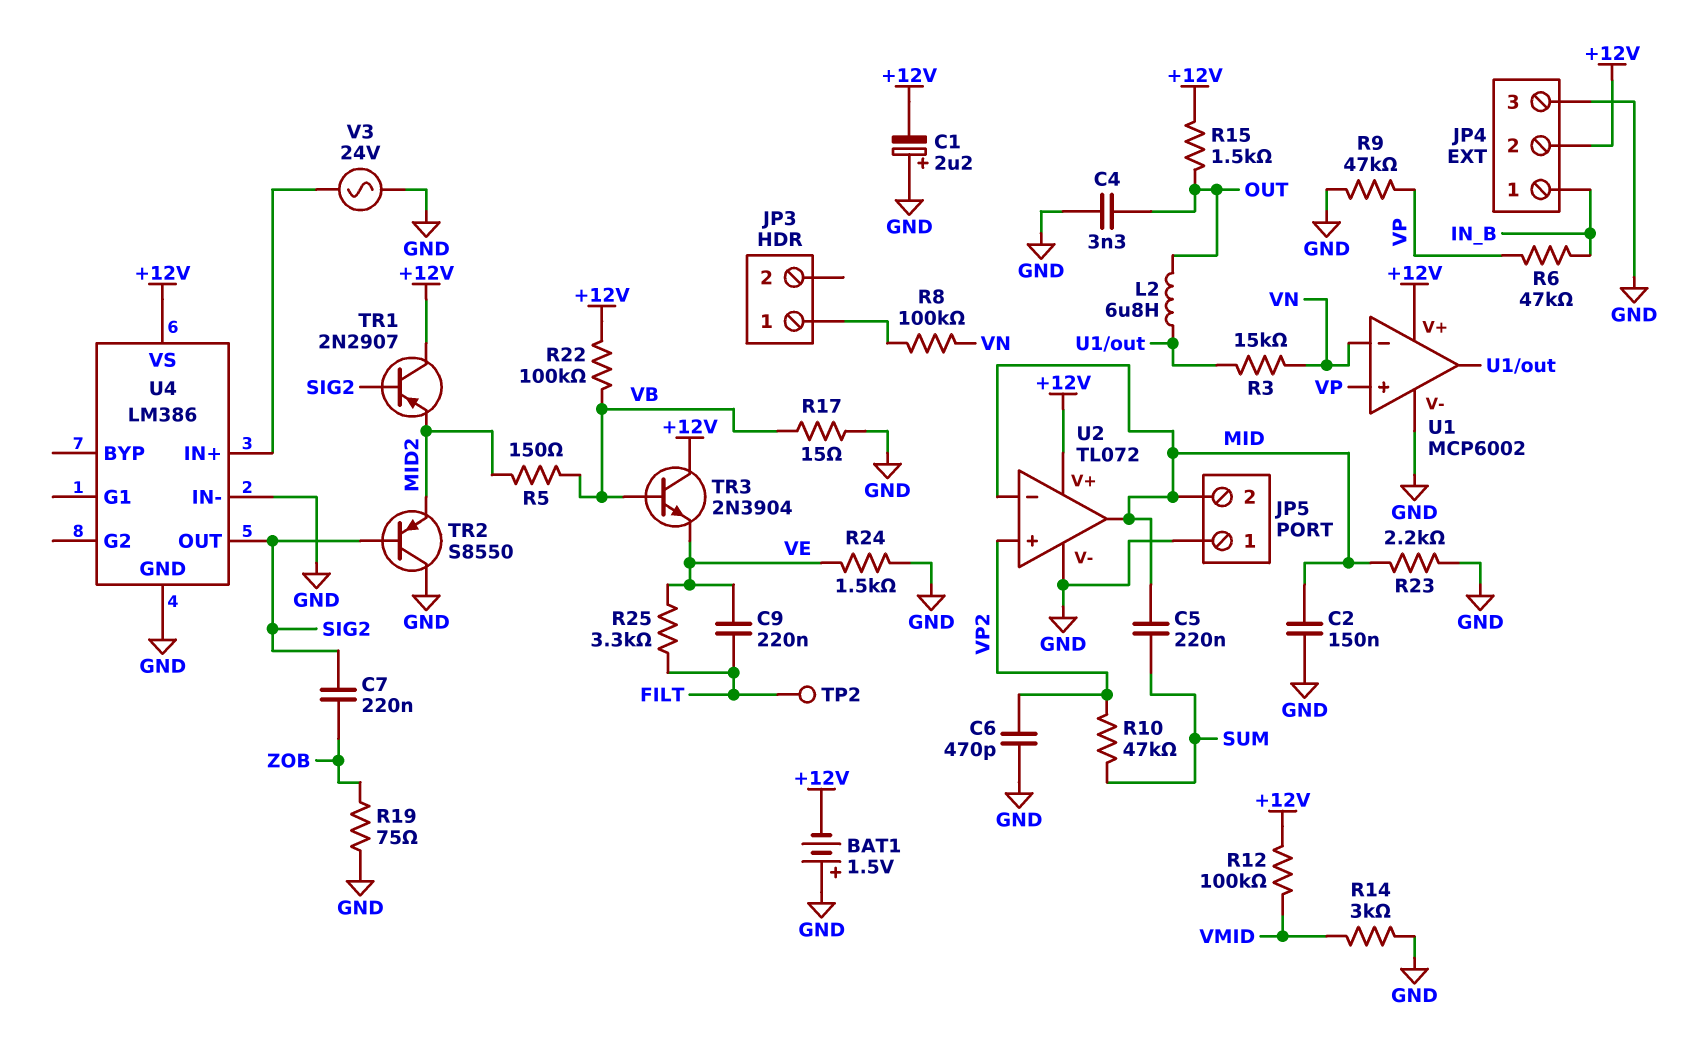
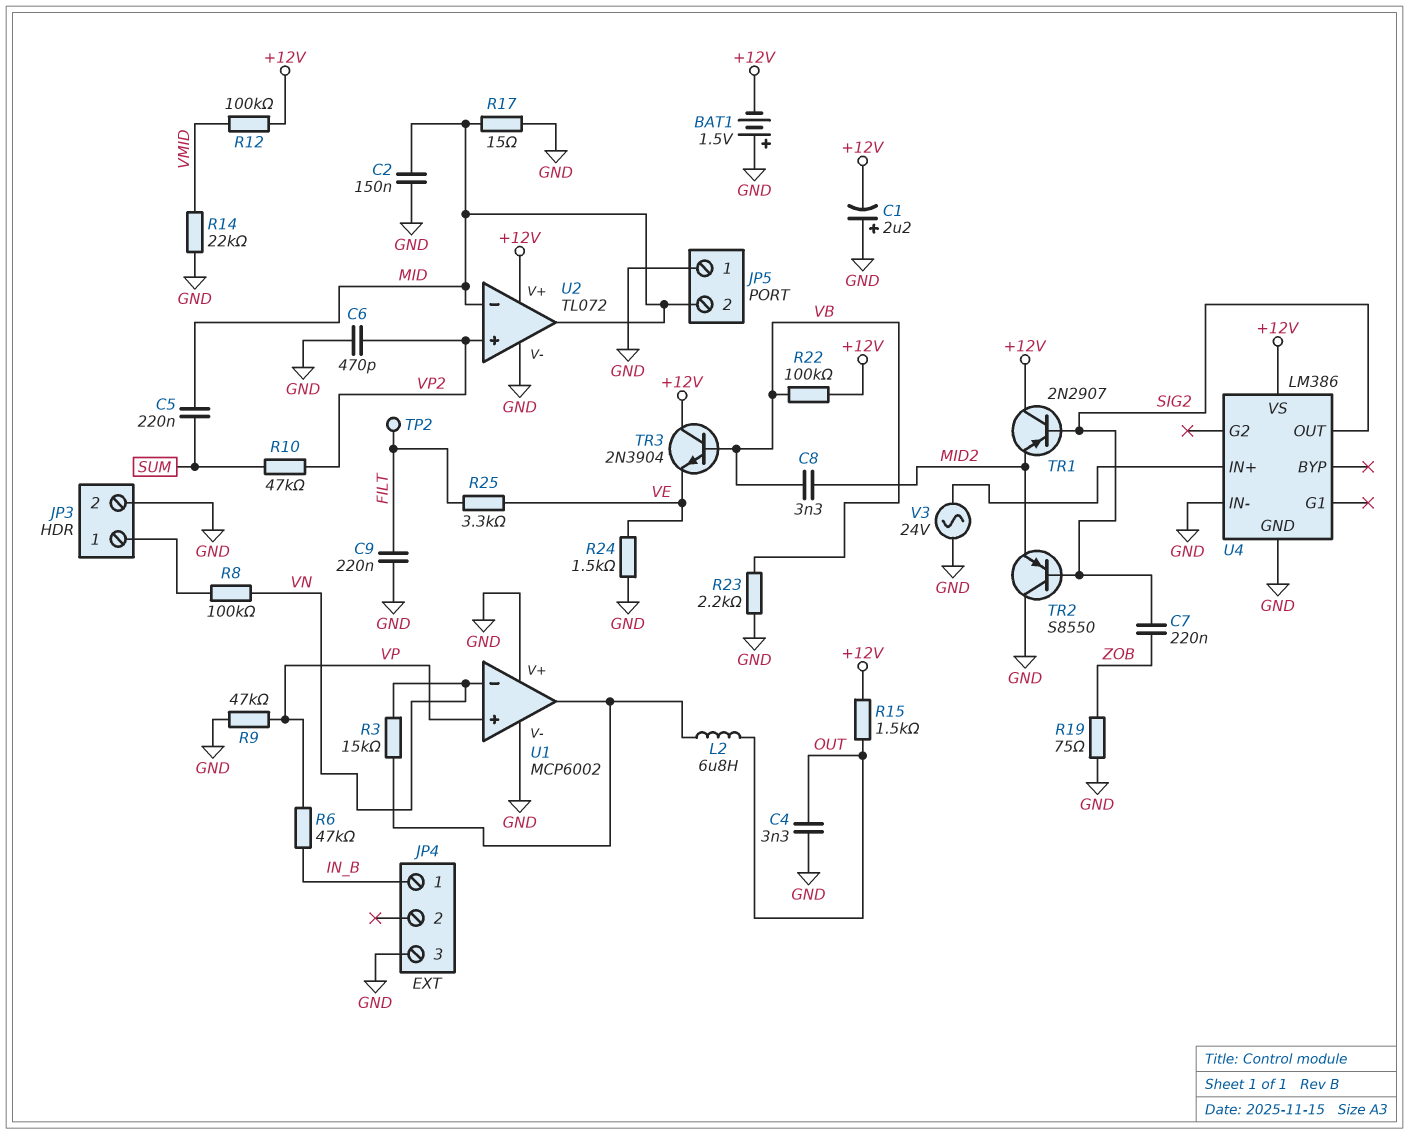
C8: none -> 3.3nF (MID2, VB)
C9: 220nF (FILT, VE) -> 220nF (FILT, GND)
JP3 pin 2: none -> GND
JP4 pin 2: +12V -> none
R5: 150 (MID2, VB) -> none
R14: 3k (GND, VMID) -> 22k (GND, VMID)
R17: 15 (GND, VB) -> 15 (GND, MID)
R23: 2.2k (GND, MID) -> 2.2k (GND, VB)
U1 pin V+: +12V -> GND

